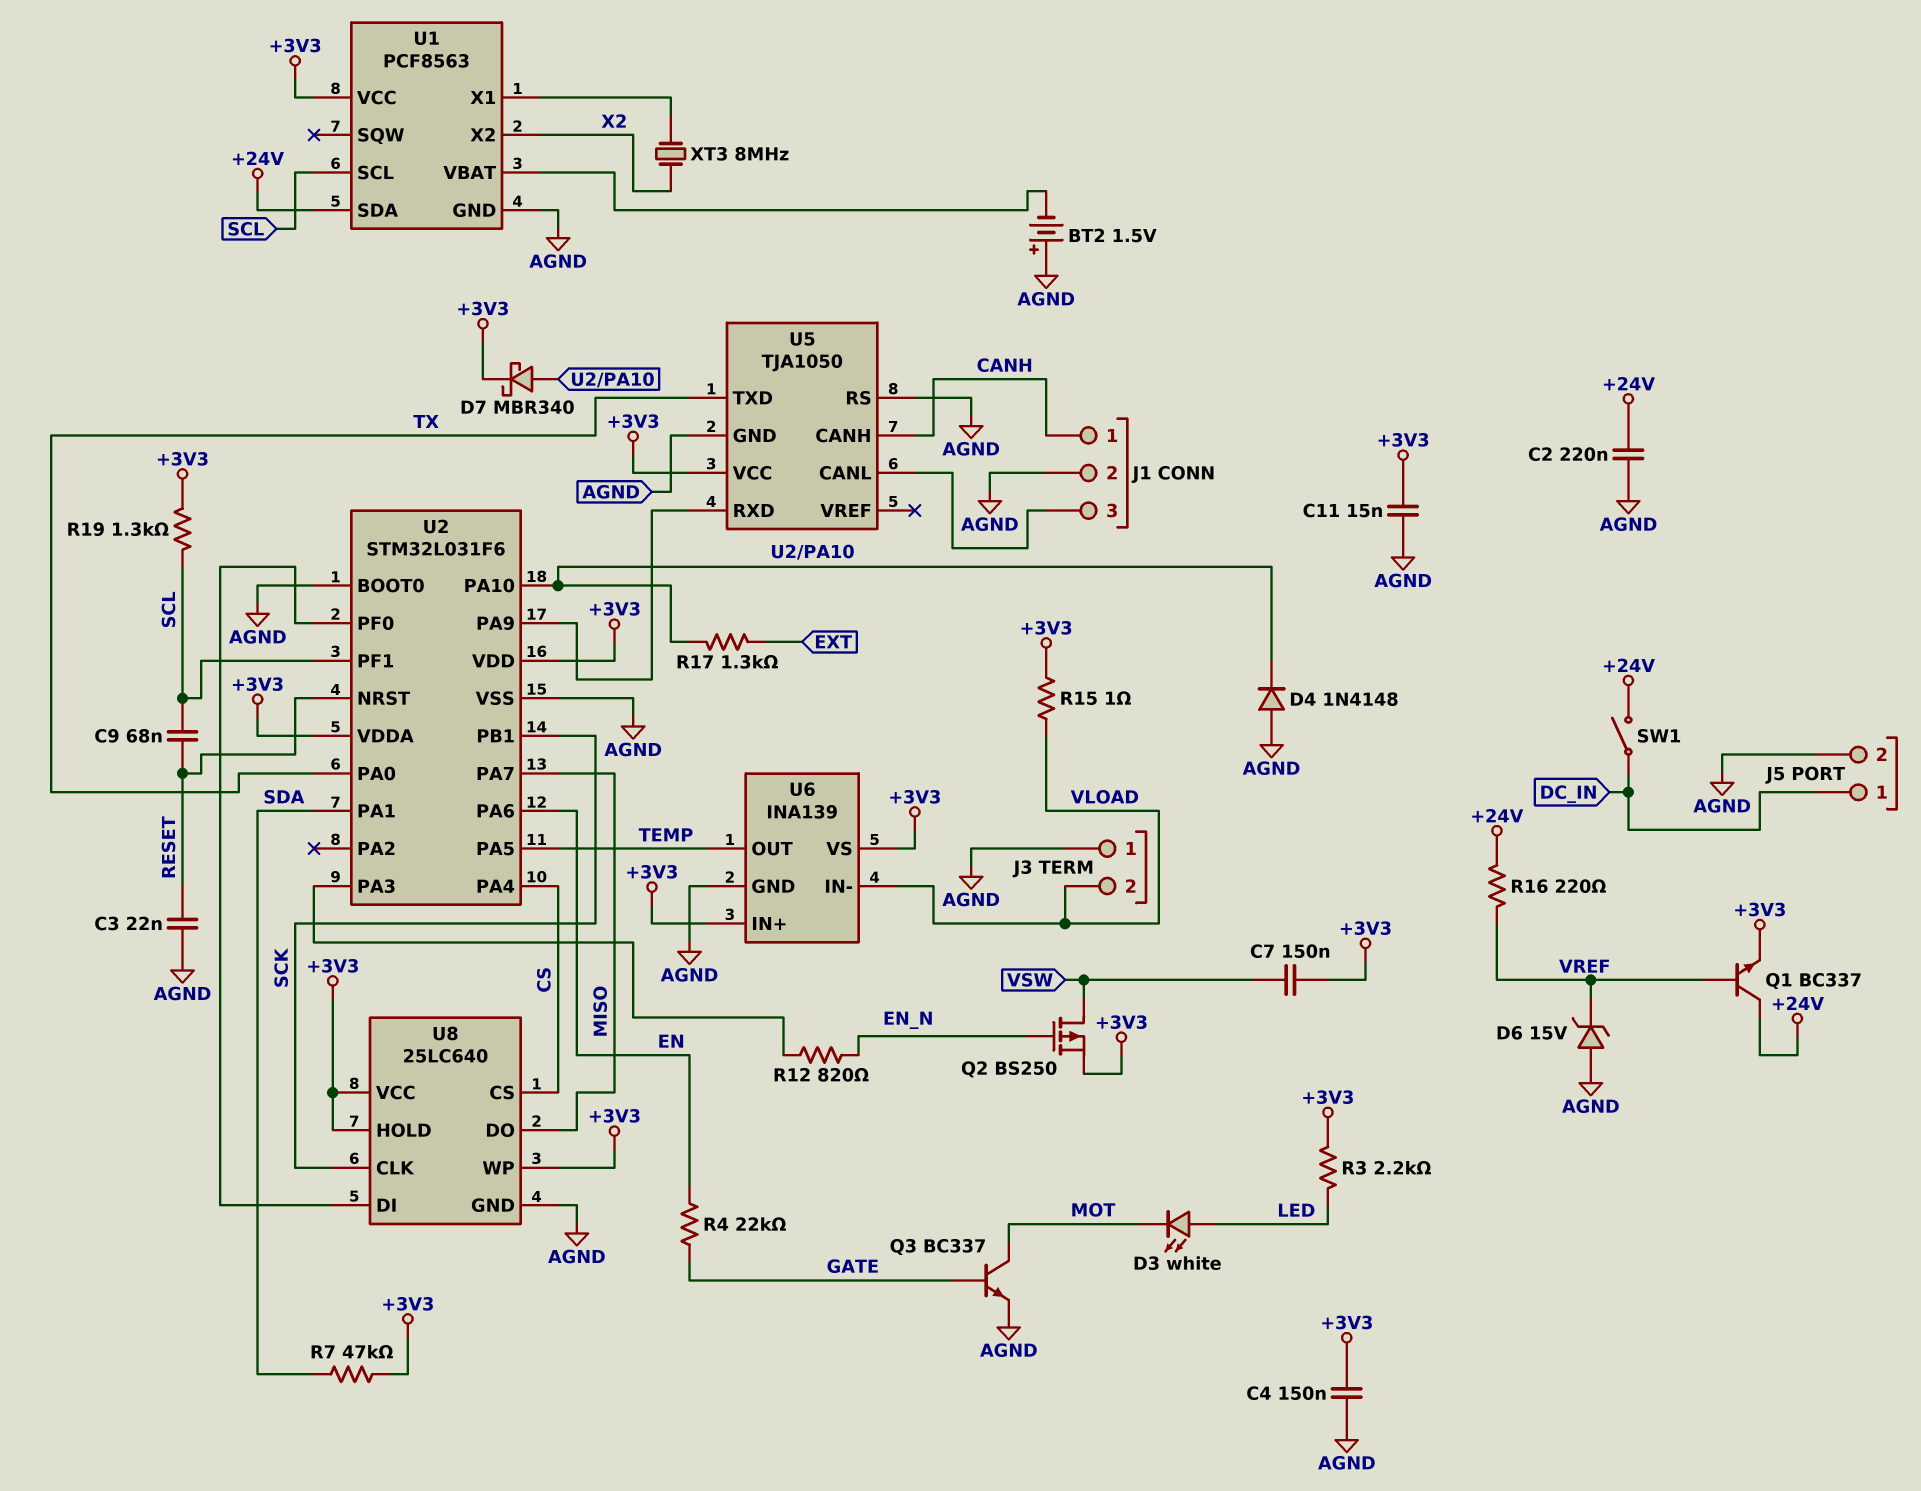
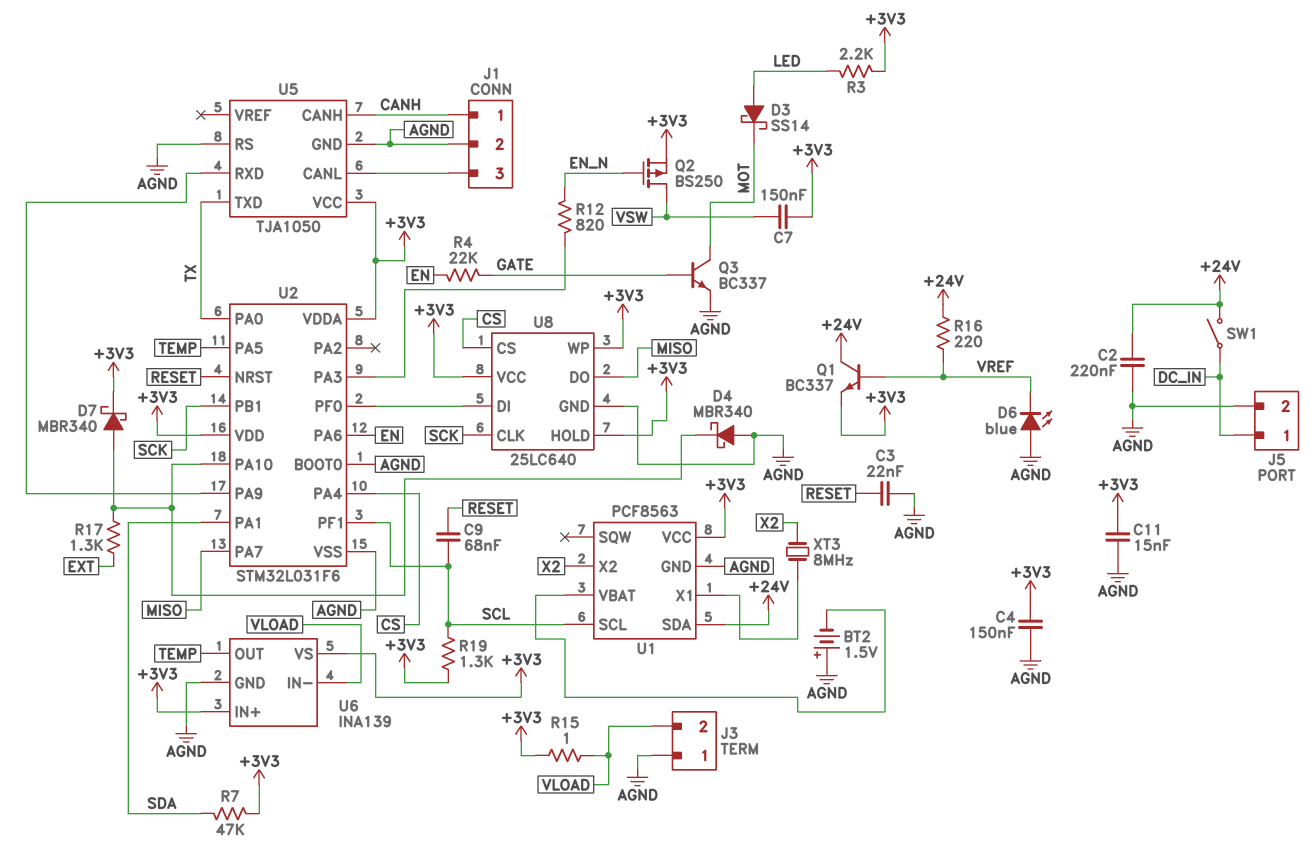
D3: LED white (A LED, K MOT) -> schottky SS14 (A LED, K MOT)
D4: diode 1N4148 (A AGND, K U2/PA10) -> schottky MBR340 (A AGND, K U2/PA10)
D6: zener 15V (A AGND, K VREF) -> LED blue (A AGND, K VREF)

